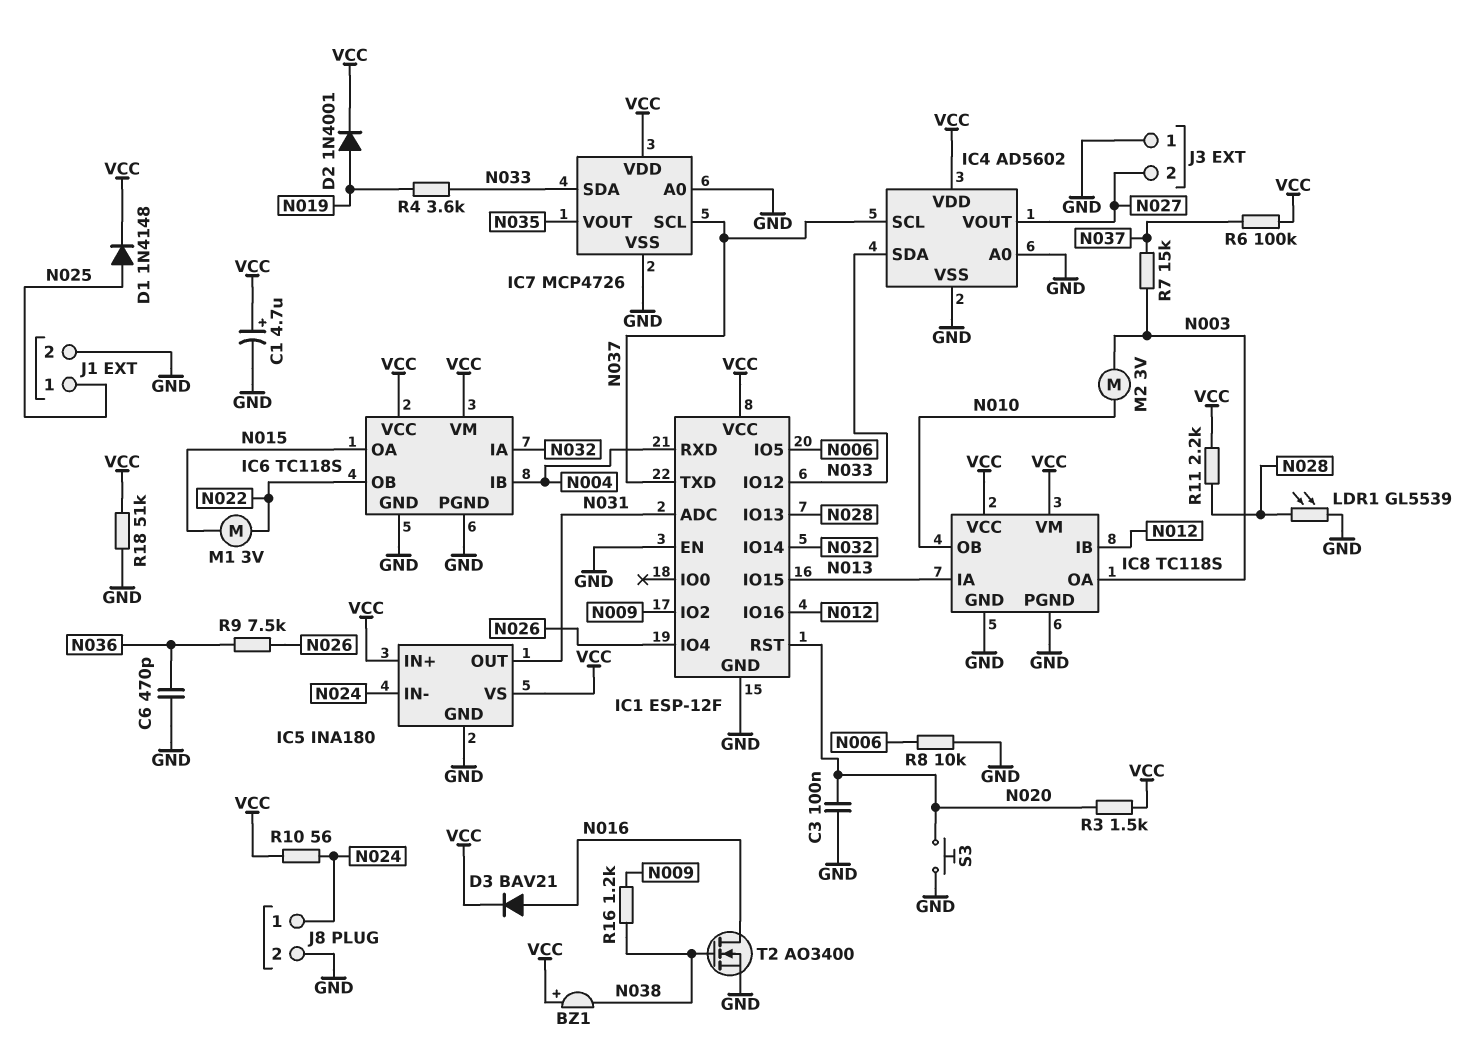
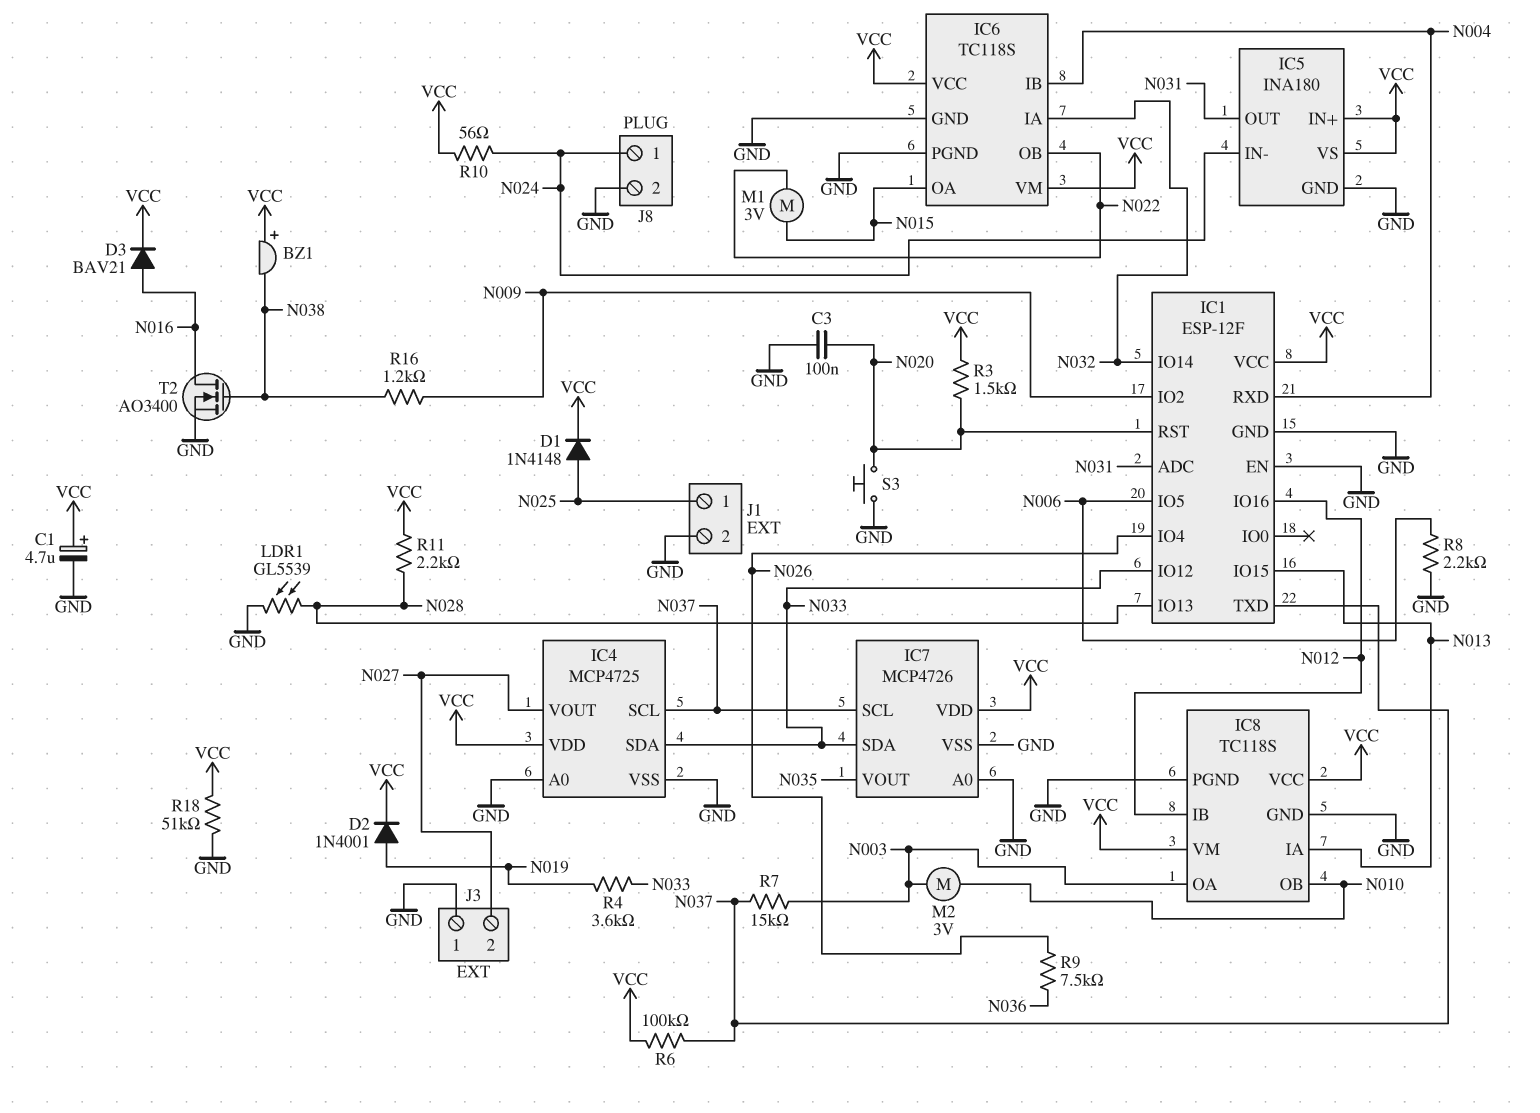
C6: 470pF (GND, N036) -> none
IC4: AD5602 -> MCP4725
R8: 10k (GND, N006) -> 2.2k (GND, N006)

